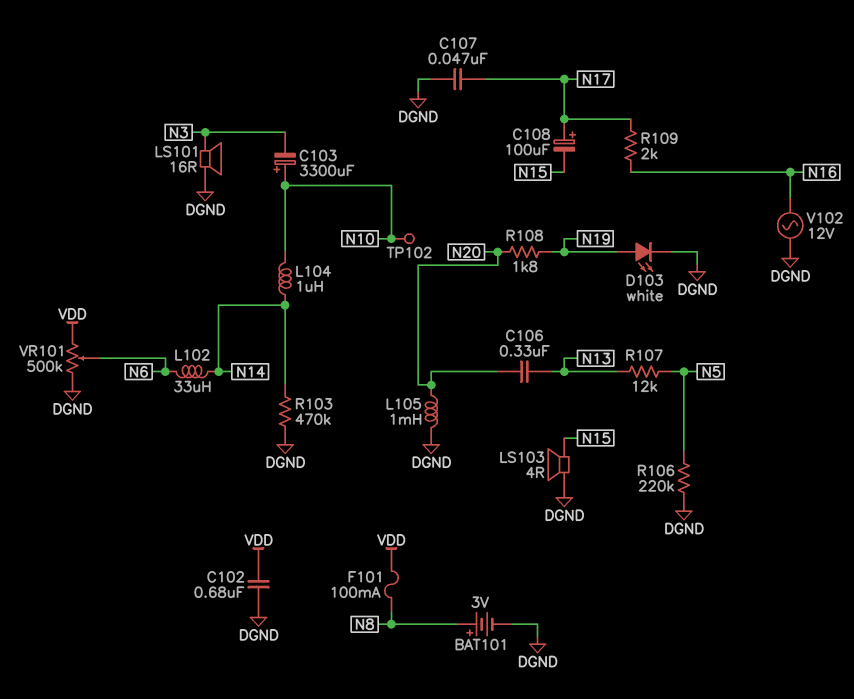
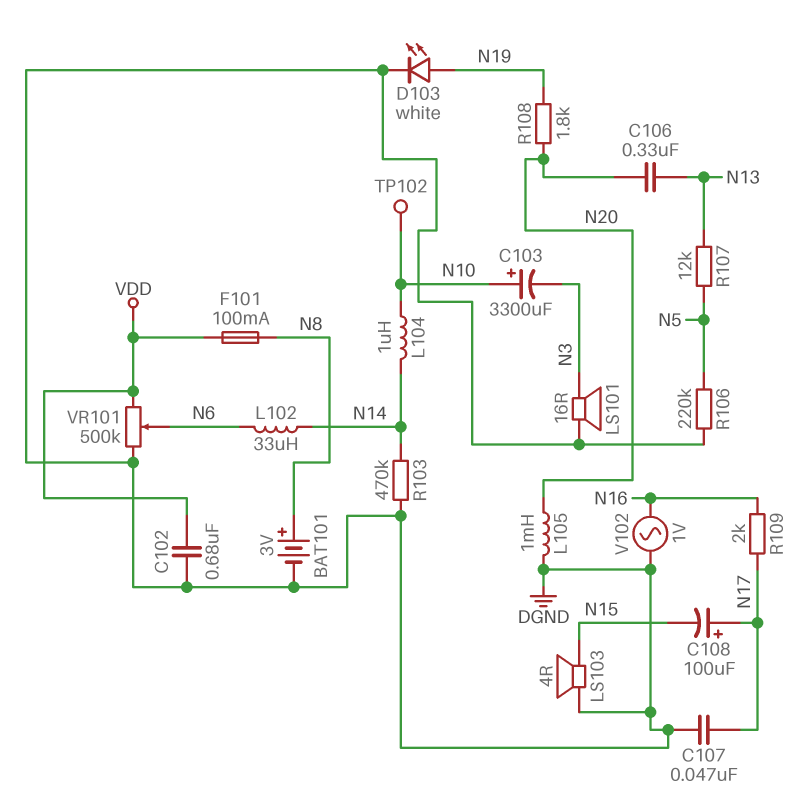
V102: AC 12V (DGND, N16) -> AC 1V (DGND, N16)

